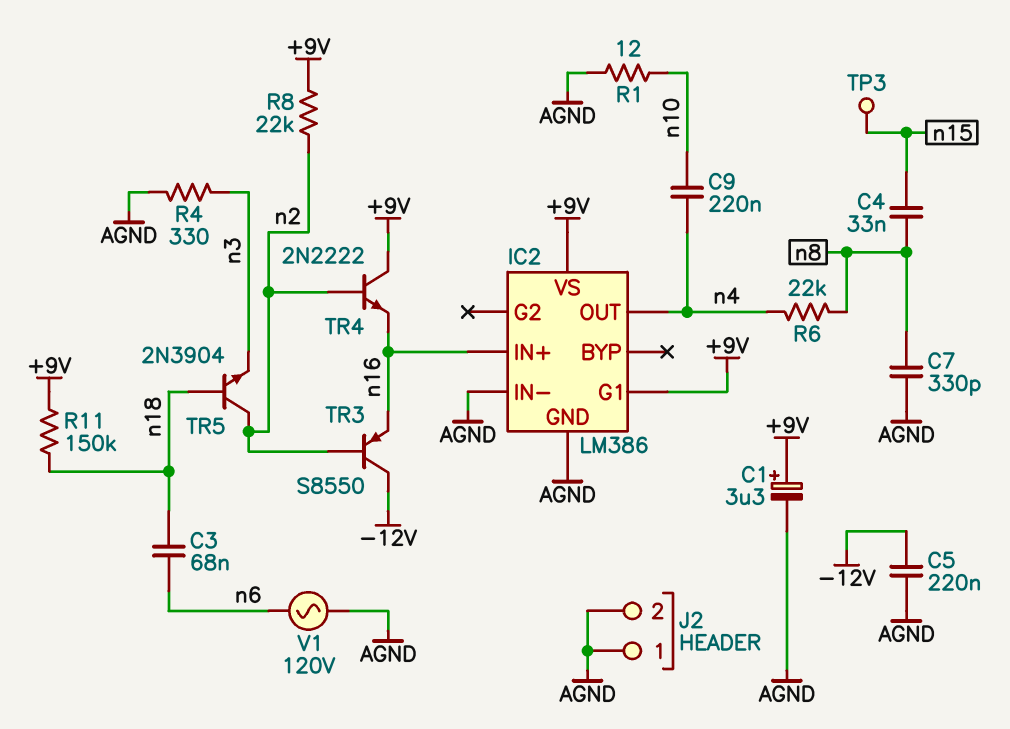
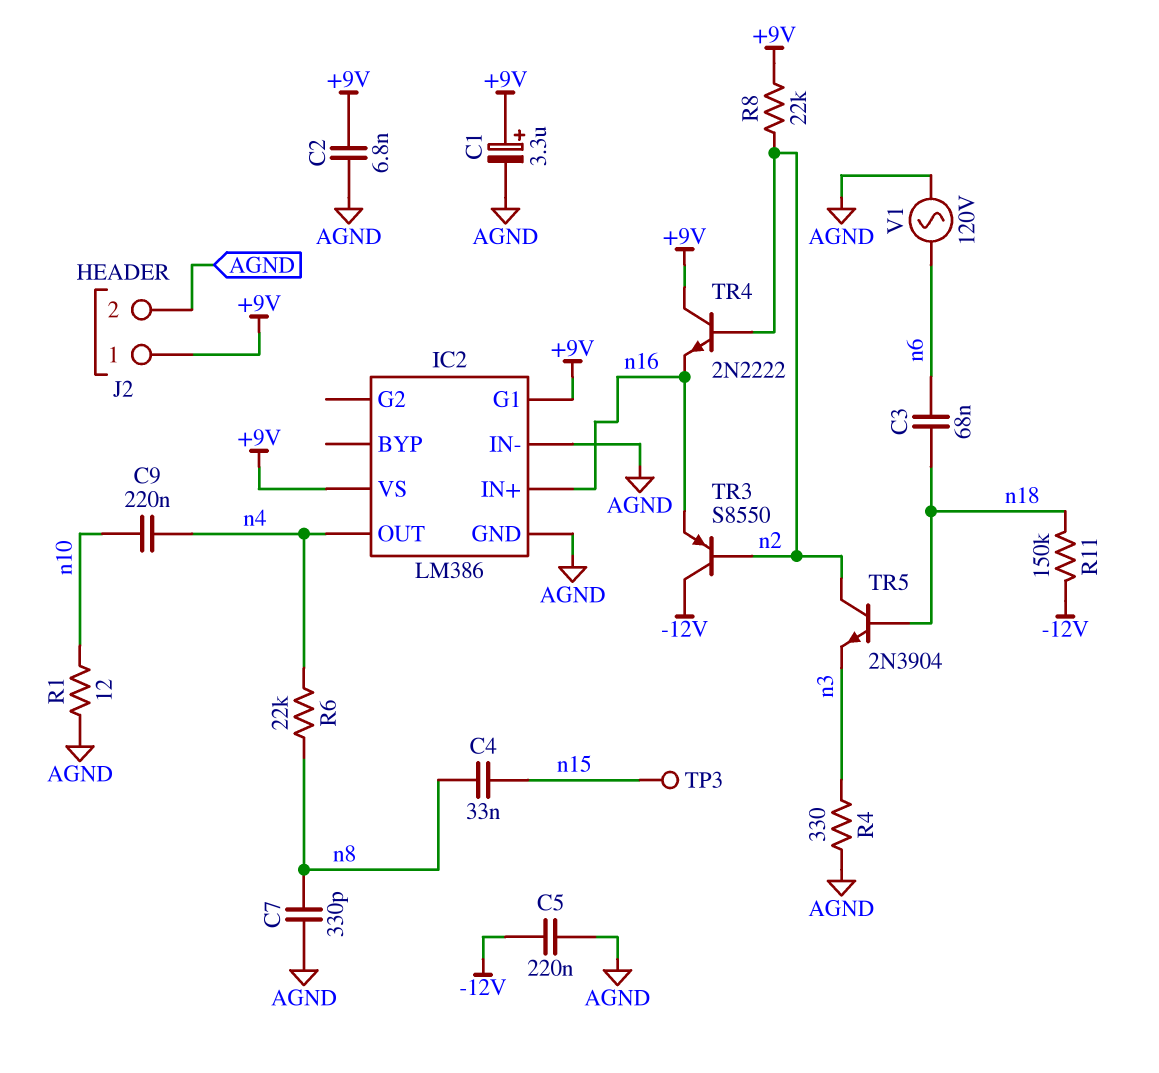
C2: none -> 6.8nF (+9V, AGND)
J2 pin 1: AGND -> +9V
R11: 150k (+9V, n18) -> 150k (-12V, n18)

